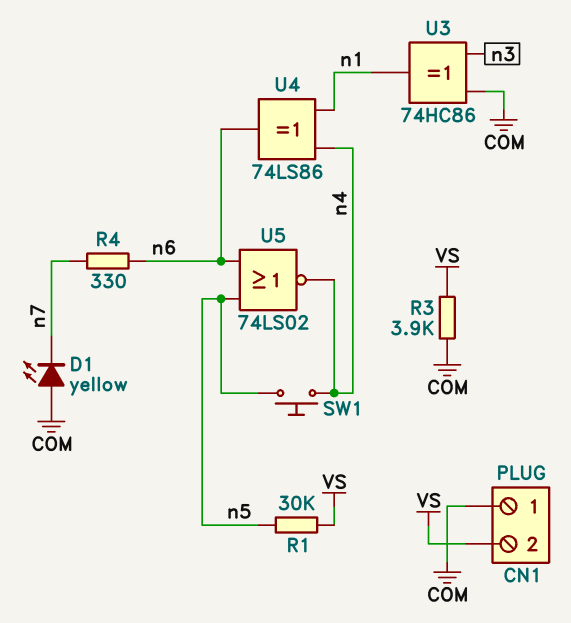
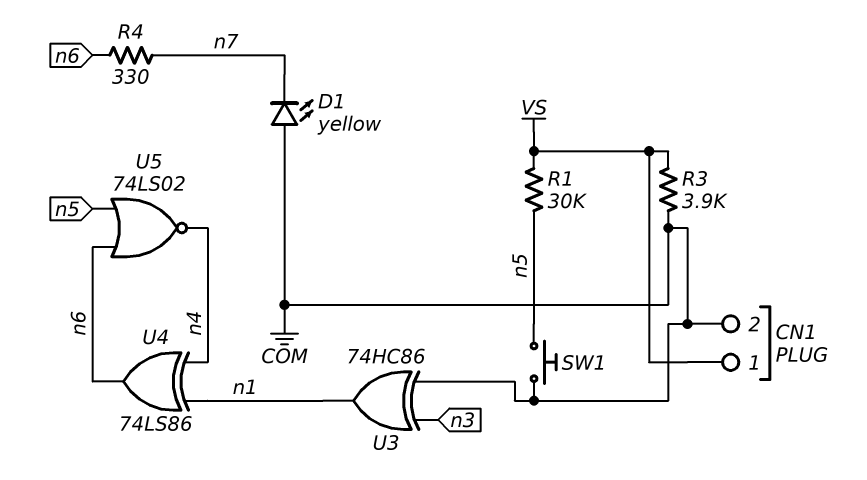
CN1 pin 1: COM -> VS
CN1 pin 2: VS -> COM
SW1: button (n4, n5) -> button (COM, n5)

